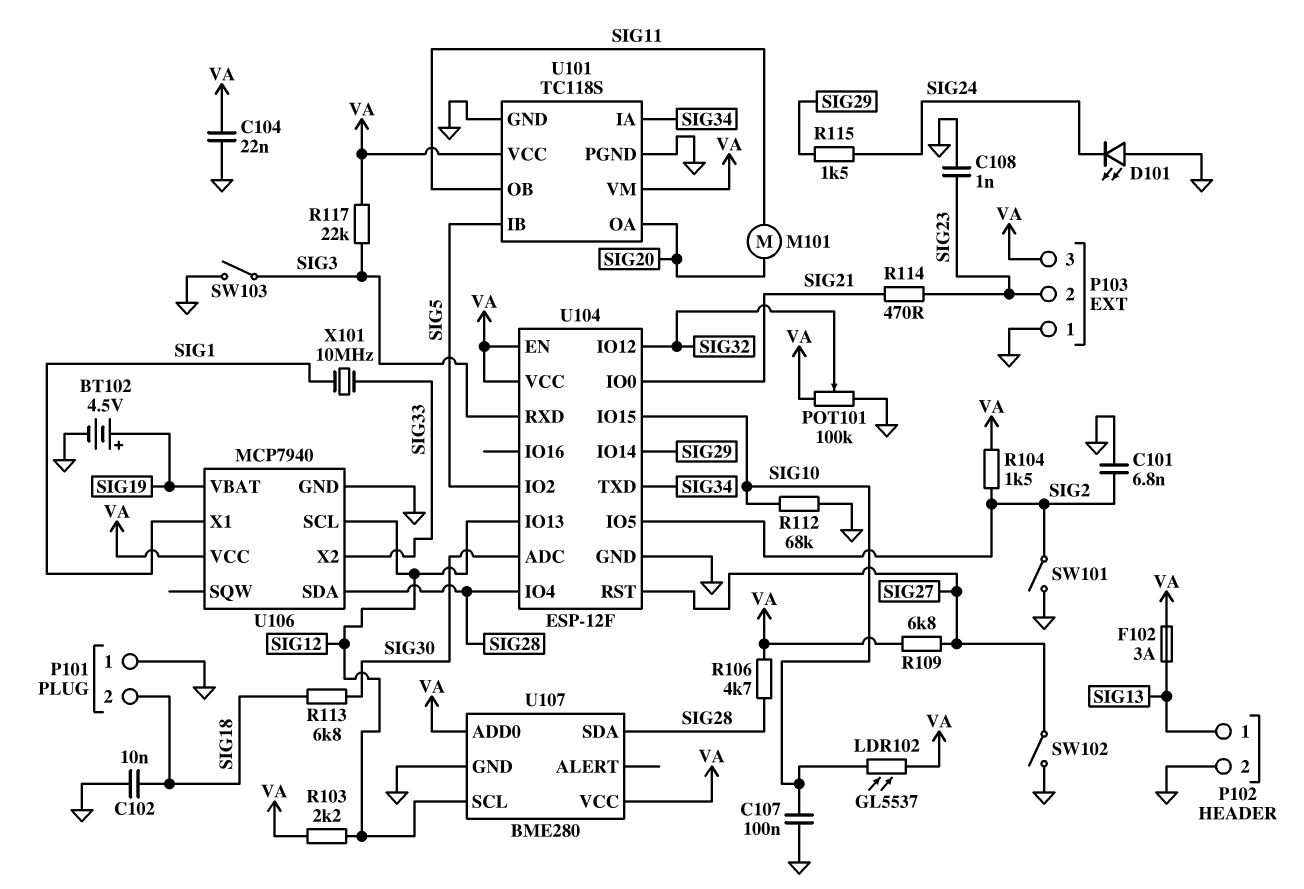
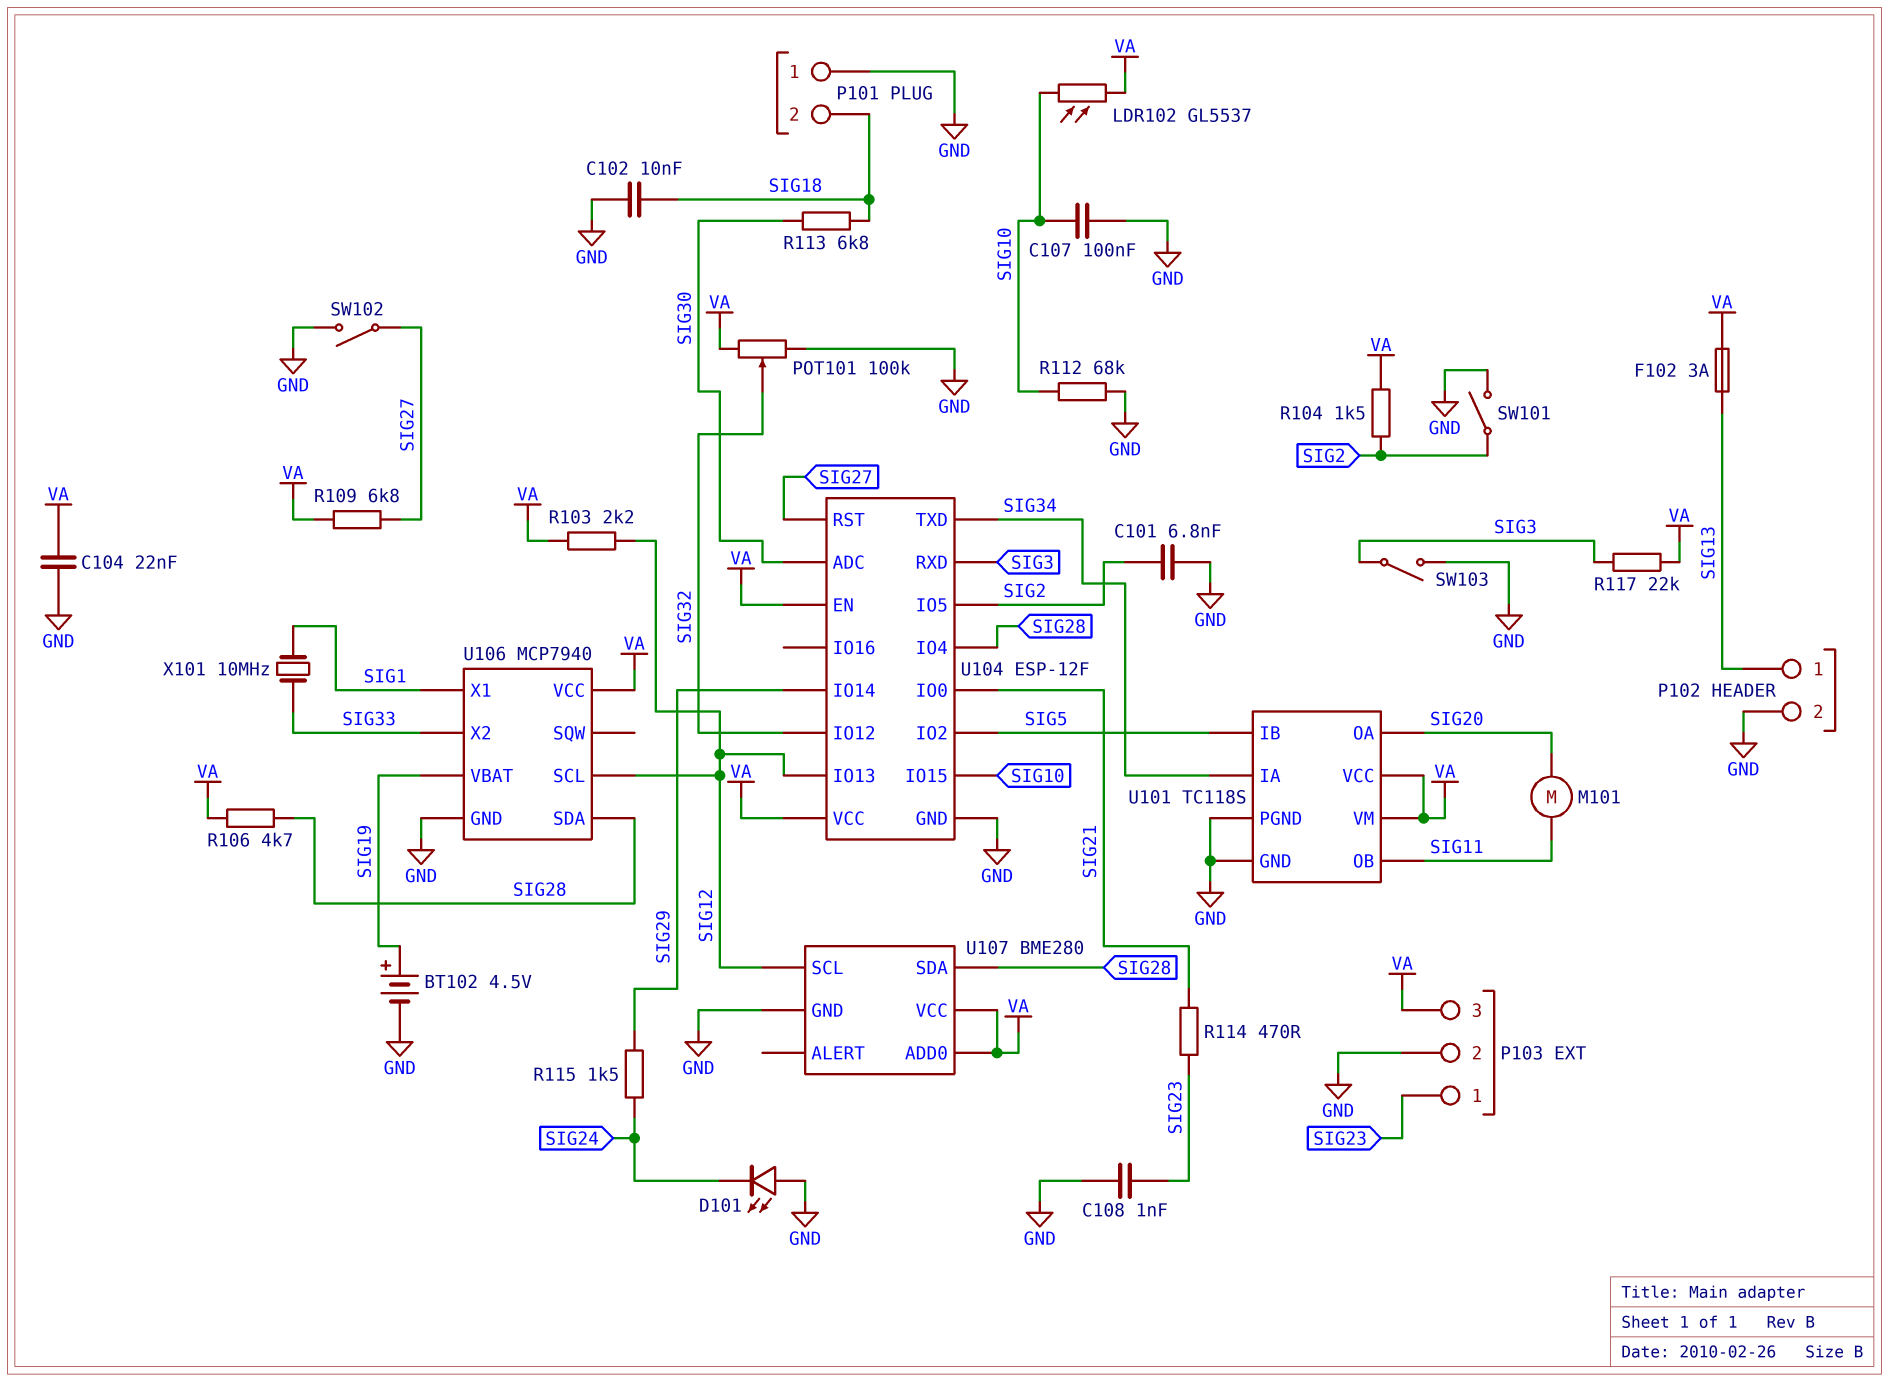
P103 pin 1: GND -> SIG23
P103 pin 2: SIG23 -> GND

